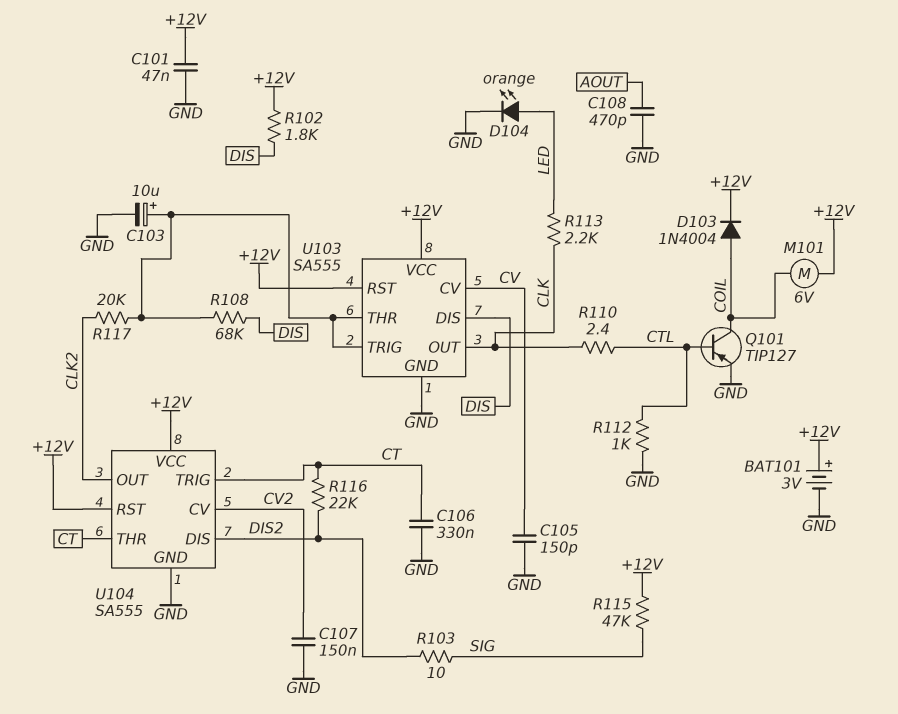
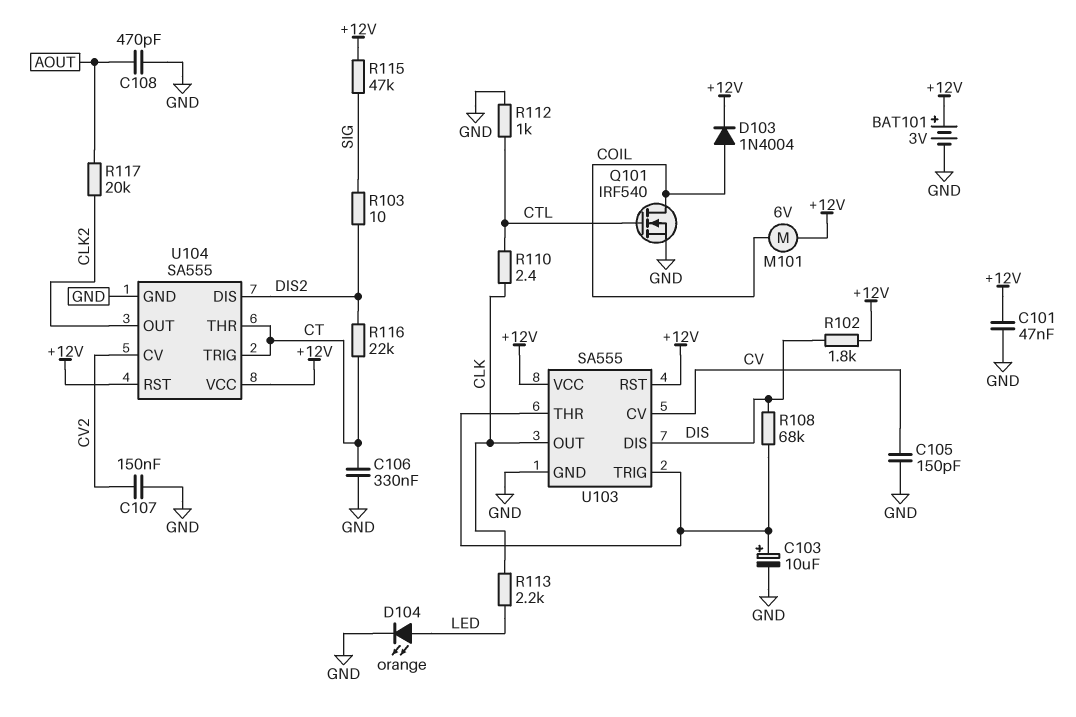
Q101: PNP TIP127 (B CTL, C COIL, E GND) -> NMOS IRF540 (G CTL, D COIL, S GND)
R117: 20k (CLK2, U103/THR) -> 20k (AOUT, CLK2)

